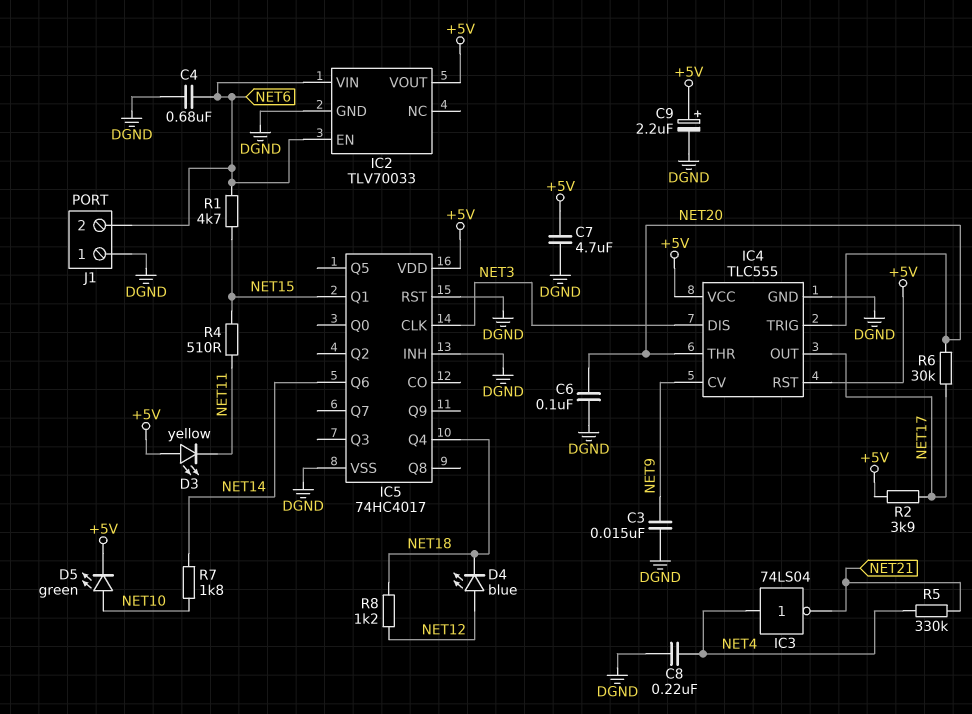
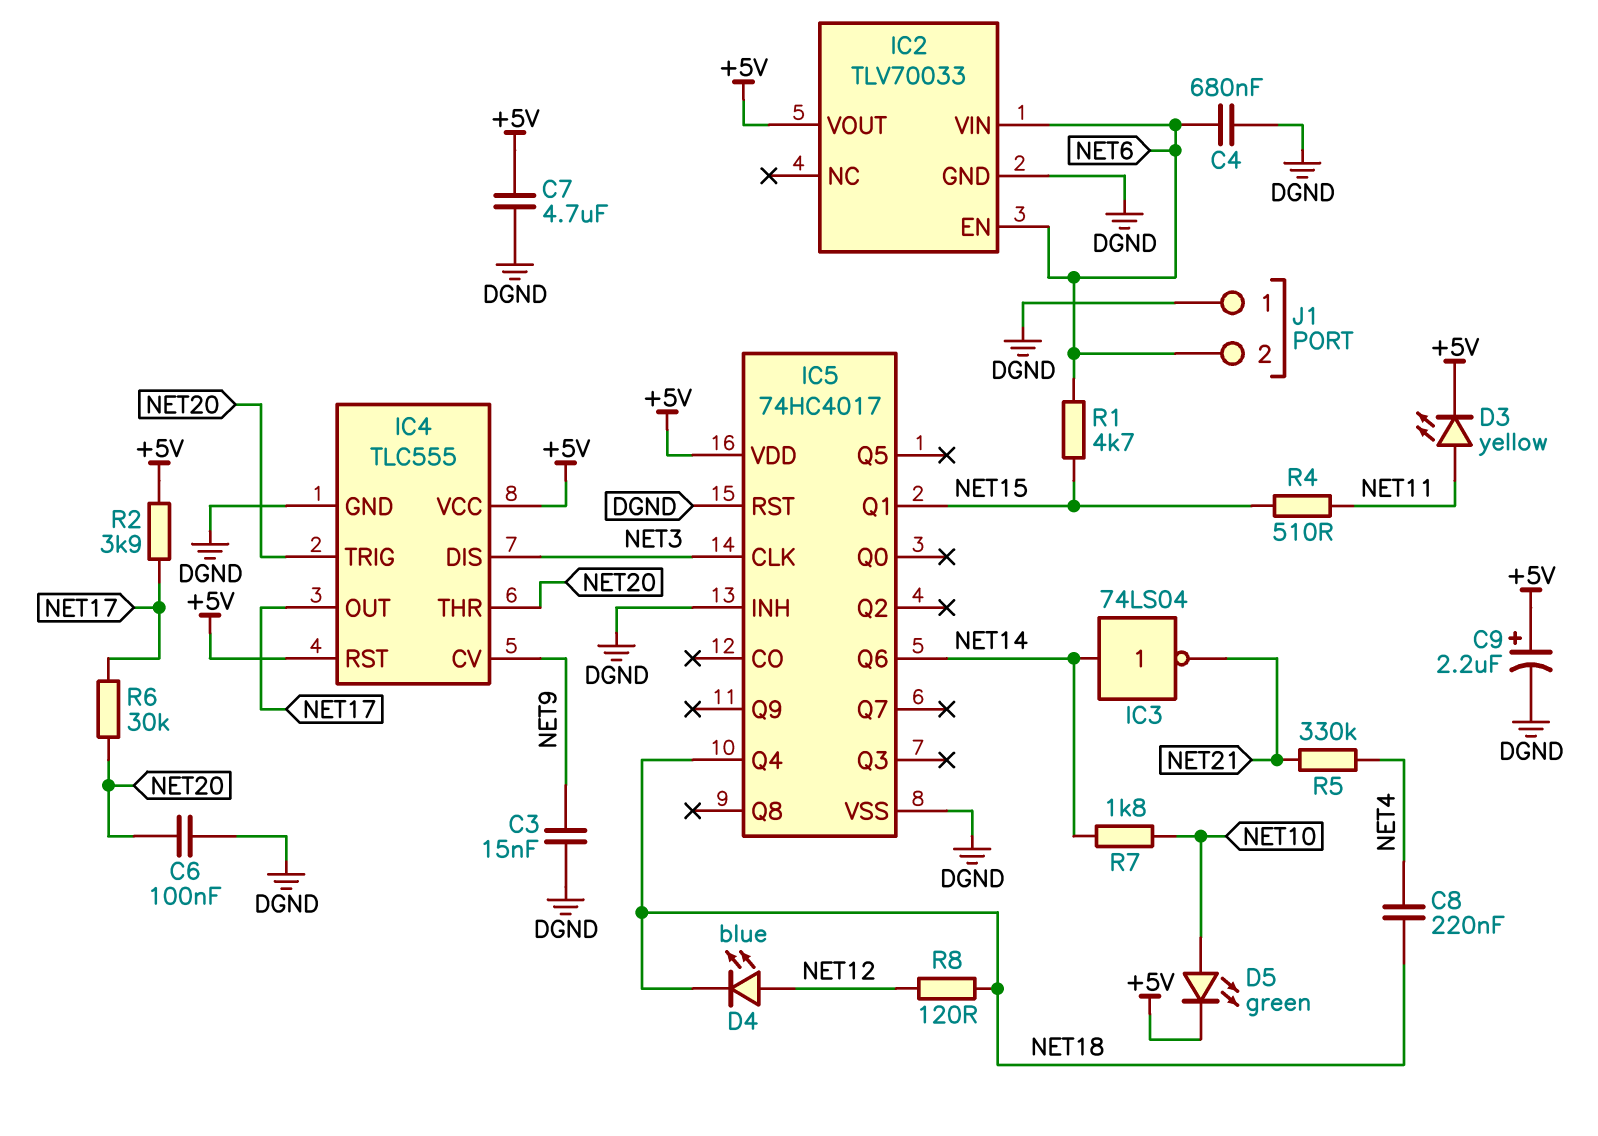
C8: 220nF (DGND, NET4) -> 220nF (NET4, NET18)
D3: LED yellow (A +5V, K NET11) -> LED yellow (A NET11, K +5V)
IC3: NOT 74LS04 (in NET4, out NET21) -> NOT 74LS04 (in NET14, out NET21)
R8: 1.2k (NET12, NET18) -> 120 (NET12, NET18)

